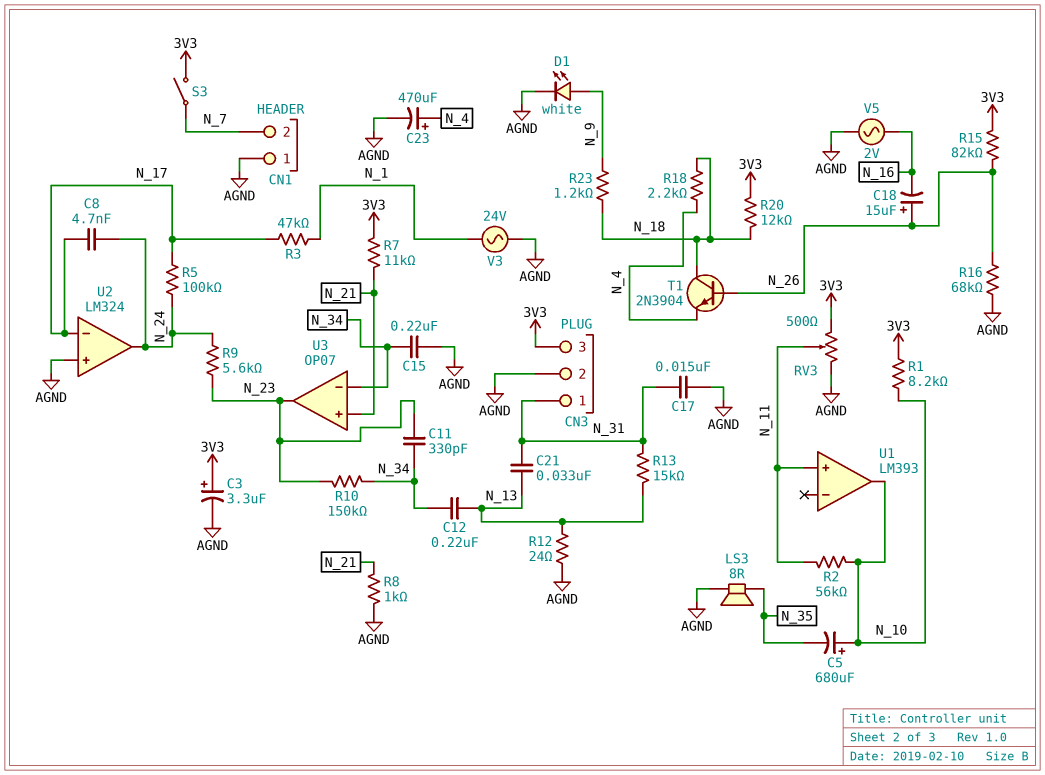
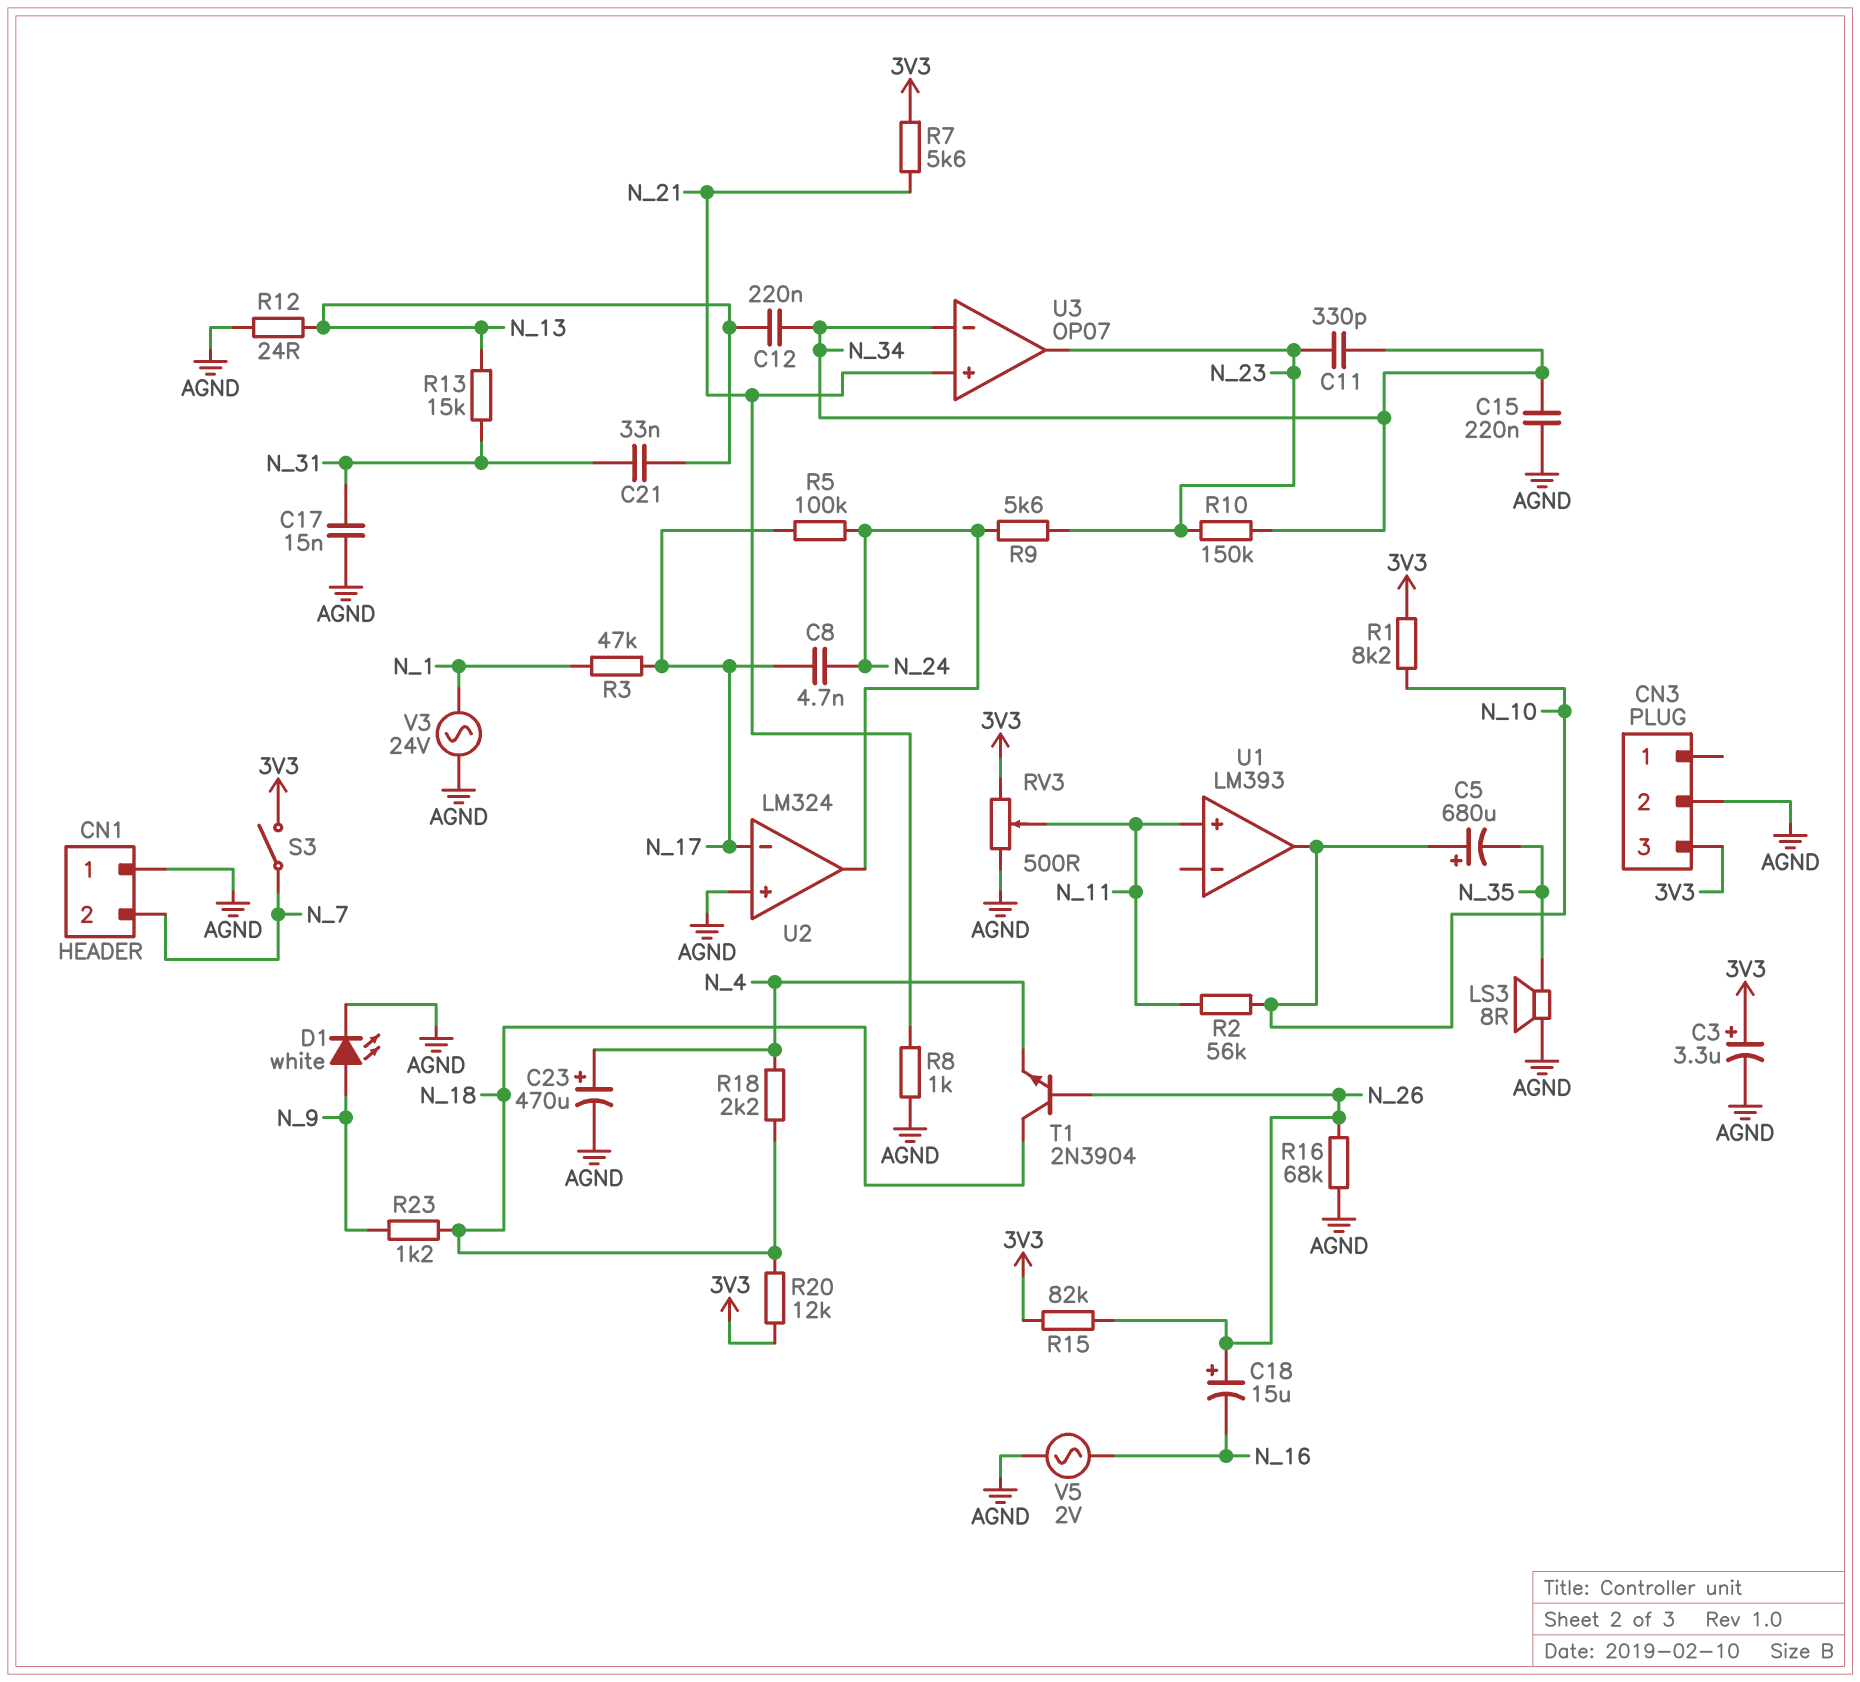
CN3 pin 1: N_31 -> none
R7: 11k (3V3, N_21) -> 5.6k (3V3, N_21)

